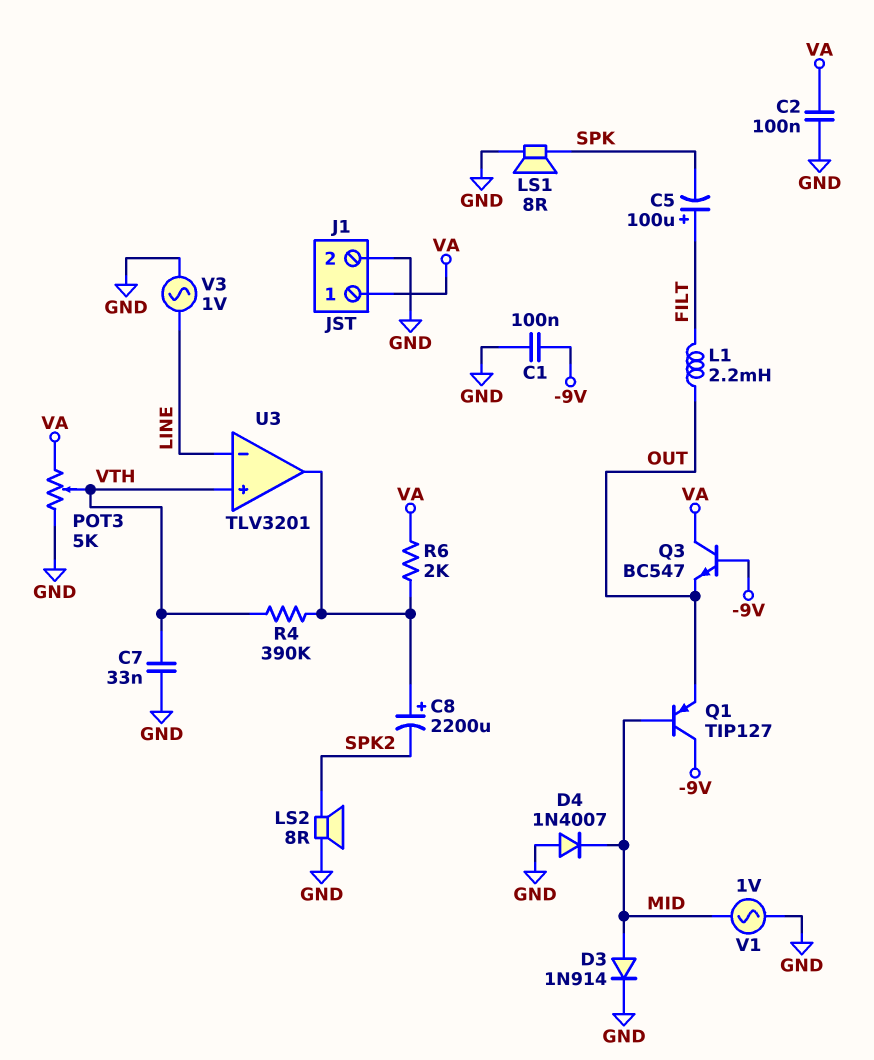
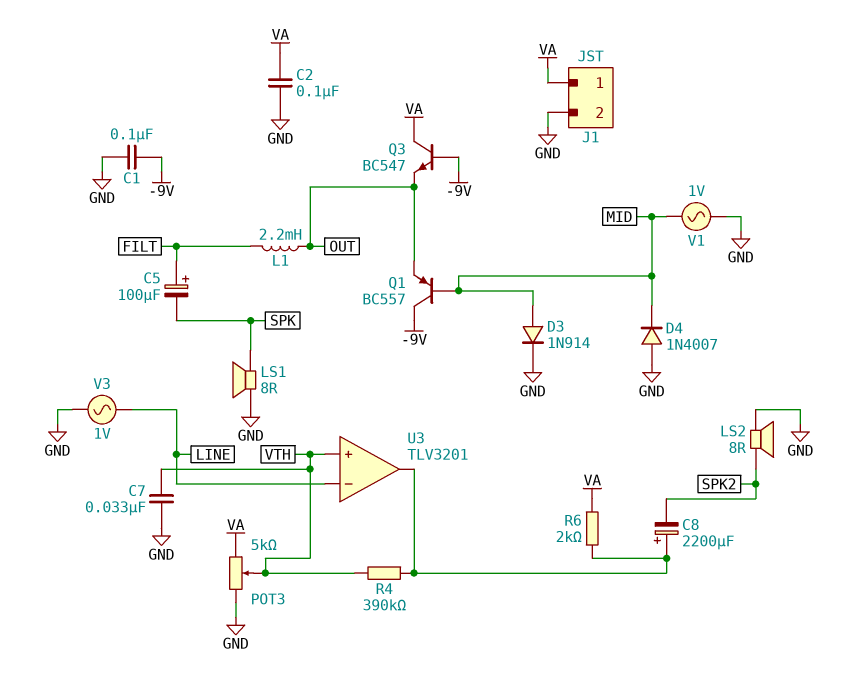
Q1: PNP TIP127 (B MID, C -9V, E OUT) -> PNP BC557 (B MID, C -9V, E OUT)

